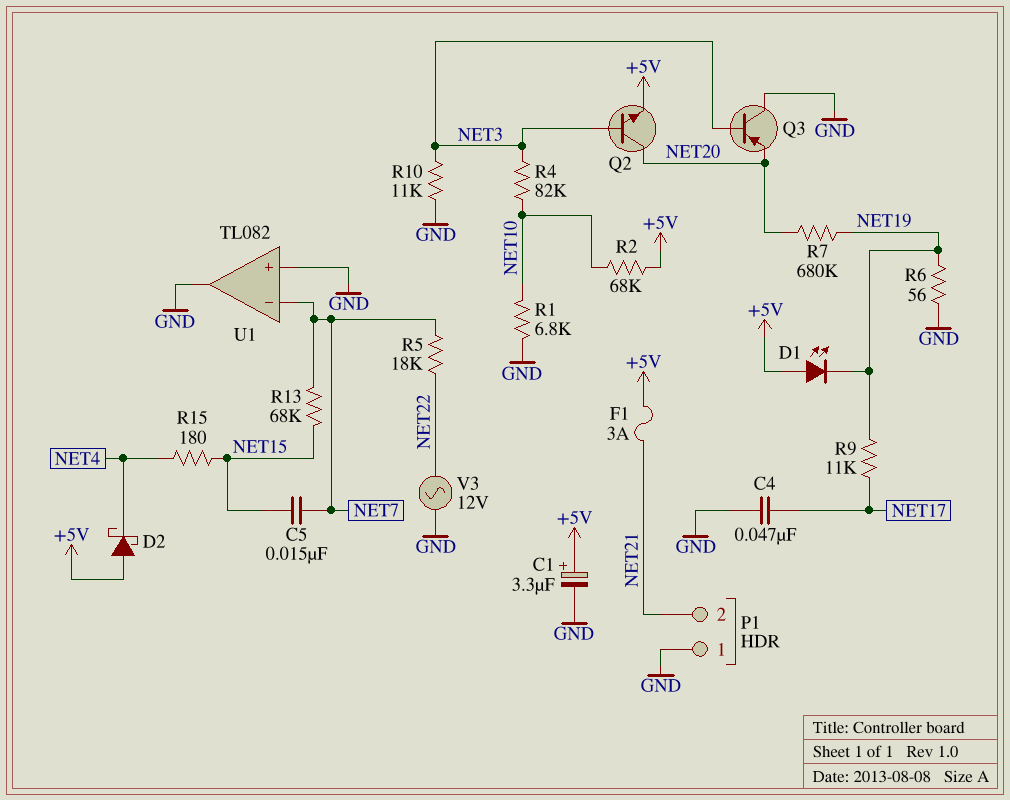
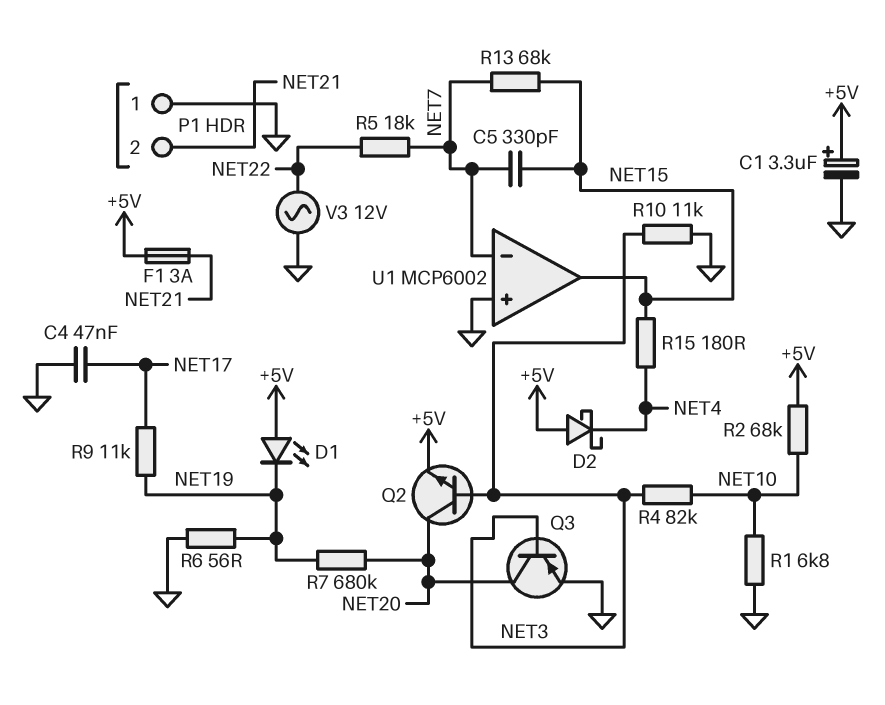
C5: 15nF (NET7, NET15) -> 330pF (NET7, NET15)
Q3: PNP (B NET3, C GND, E NET20) -> PNP (B NET3, C NET20, E GND)
U1: TL082 -> MCP6002
U1 pin out: GND -> NET15

